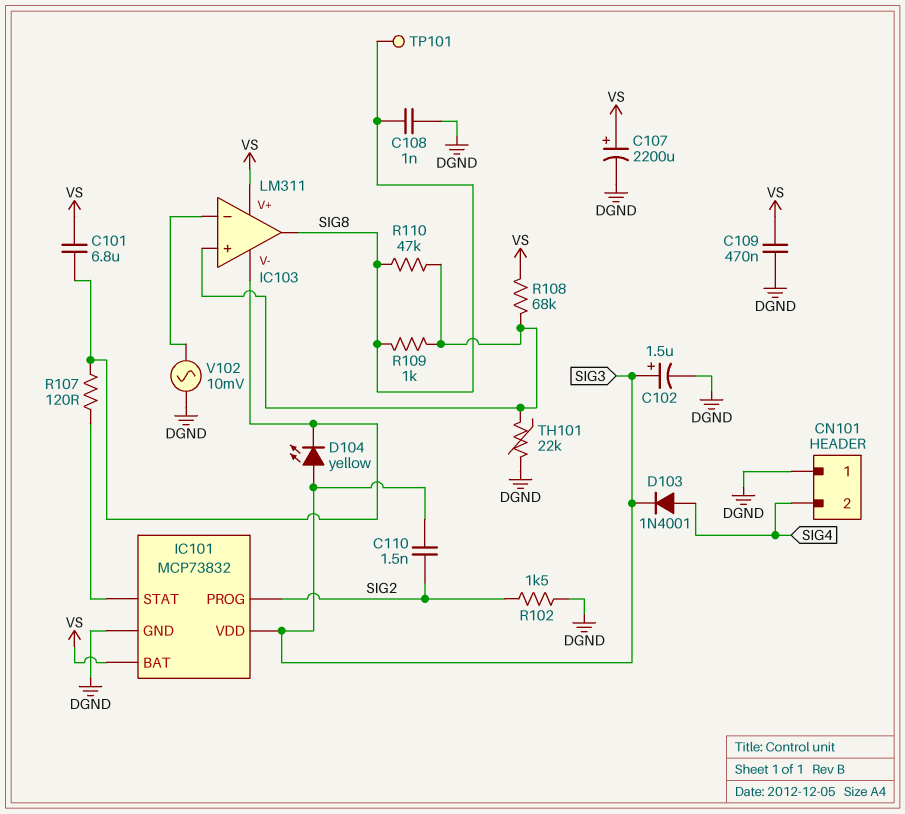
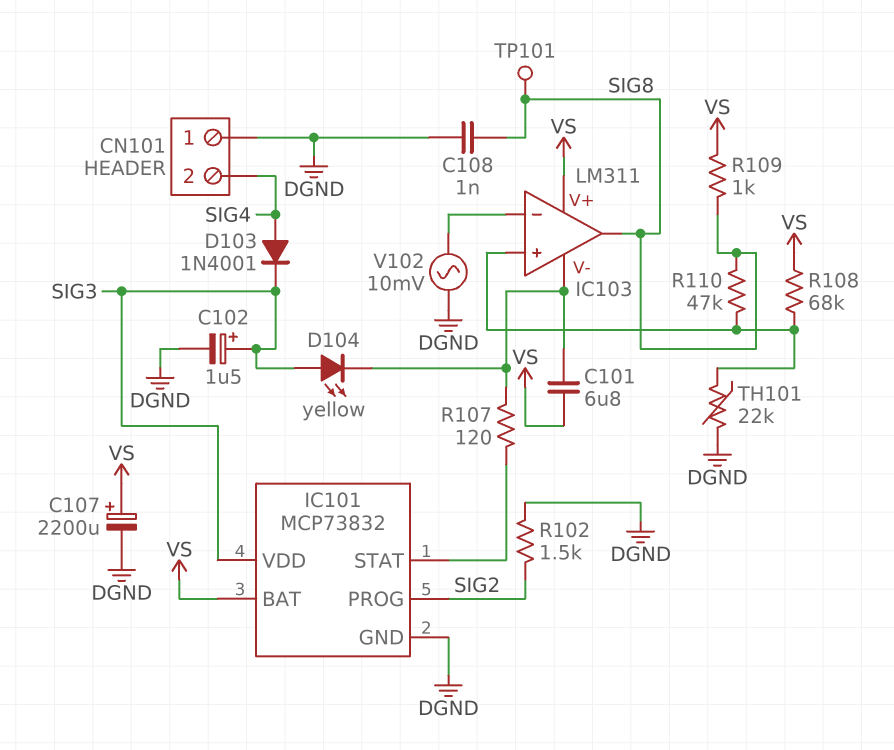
C109: 470nF (DGND, VS) -> none
C110: 1.5nF (SIG2, SIG3) -> none
R109: 1k (IC103/in+, SIG8) -> 1k (SIG8, VS)

